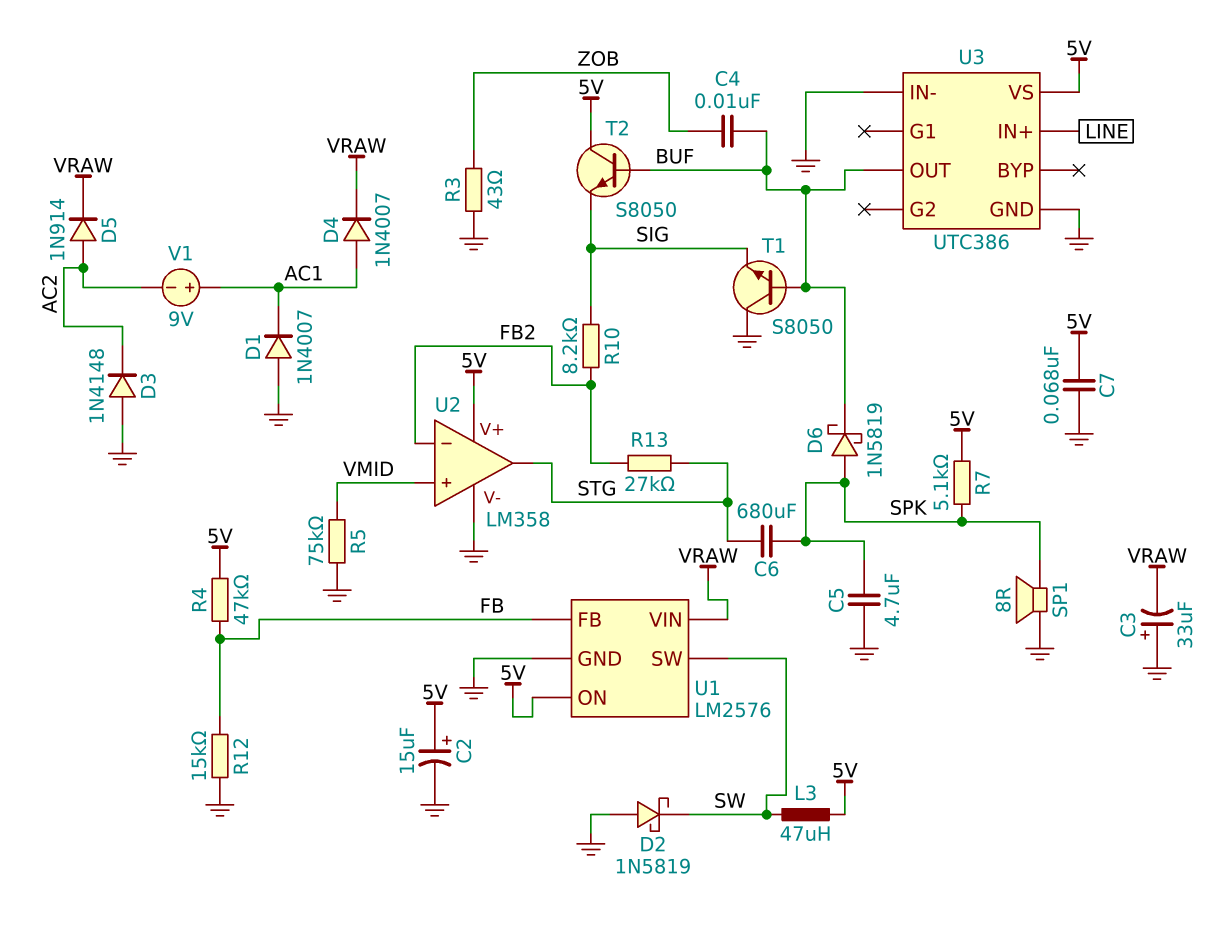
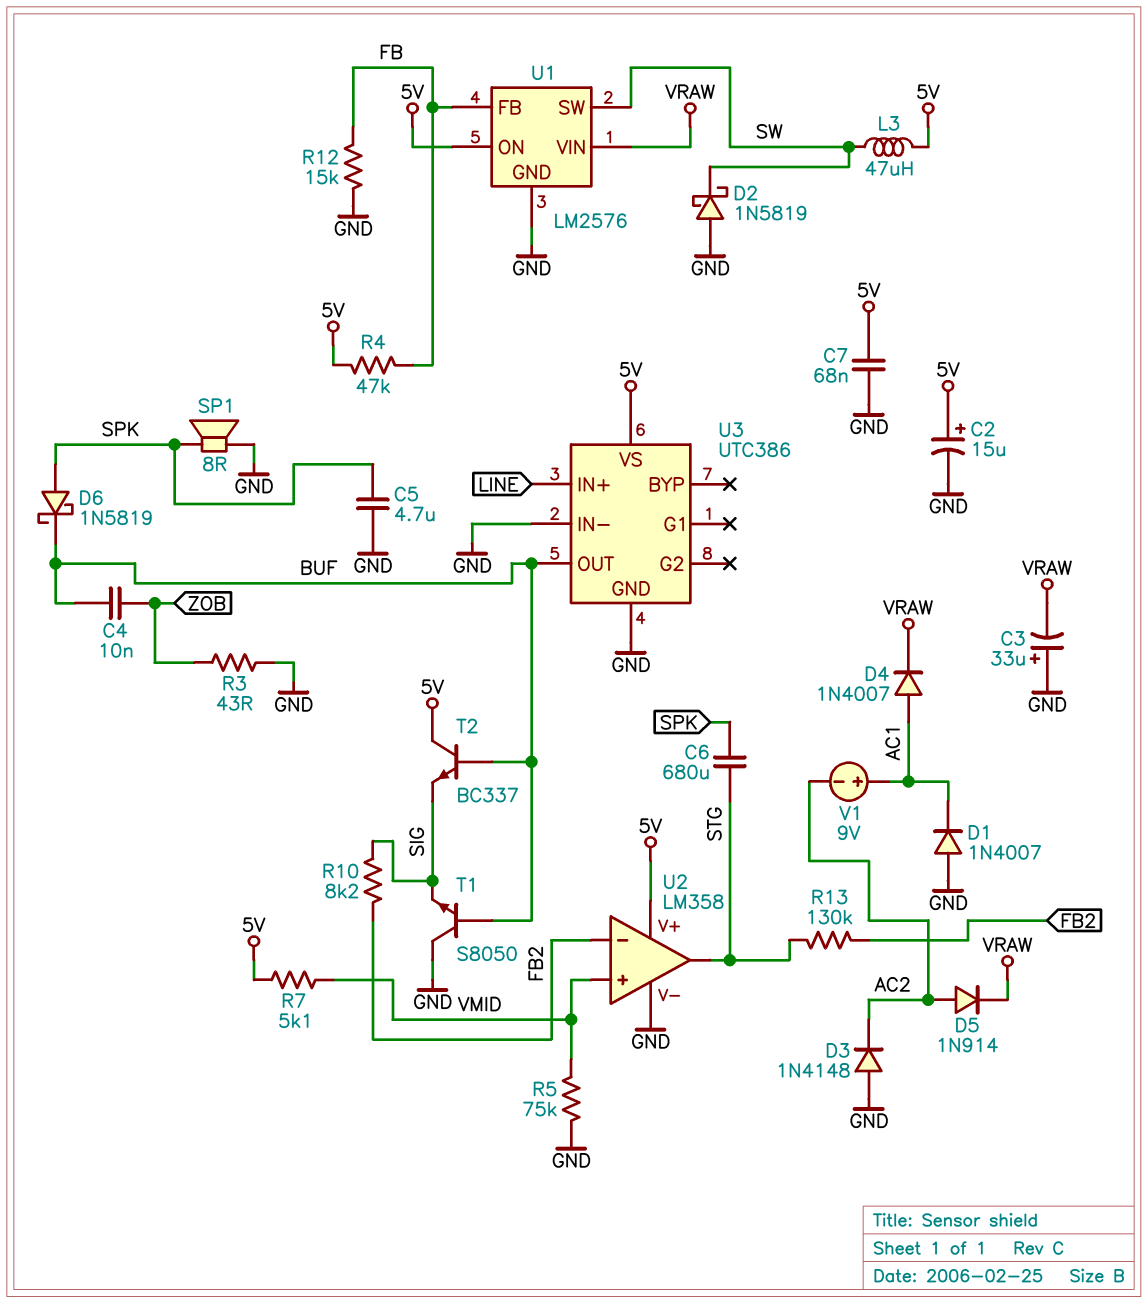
R7: 5.1k (5V, SPK) -> 5.1k (5V, VMID)
R13: 27k (FB2, STG) -> 130k (FB2, STG)
T2: NPN S8050 (B BUF, C 5V, E SIG) -> NPN BC337 (B BUF, C 5V, E SIG)

